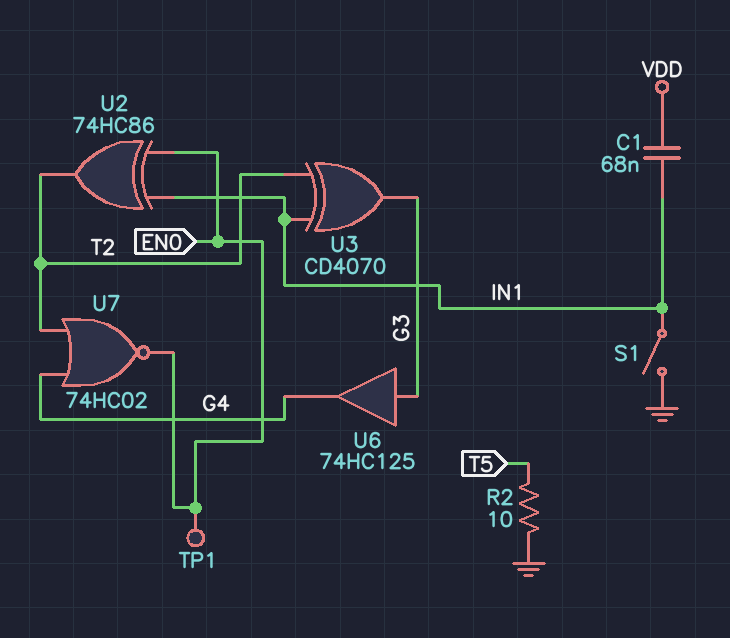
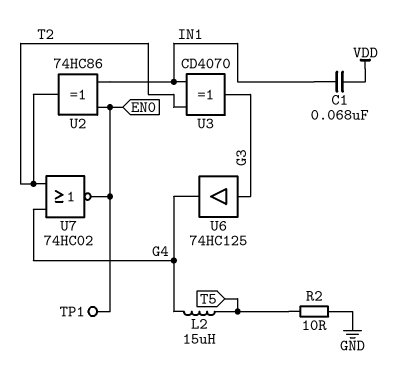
L2: none -> 15uH (G4, T5)
S1: switch (GND, IN1) -> none

